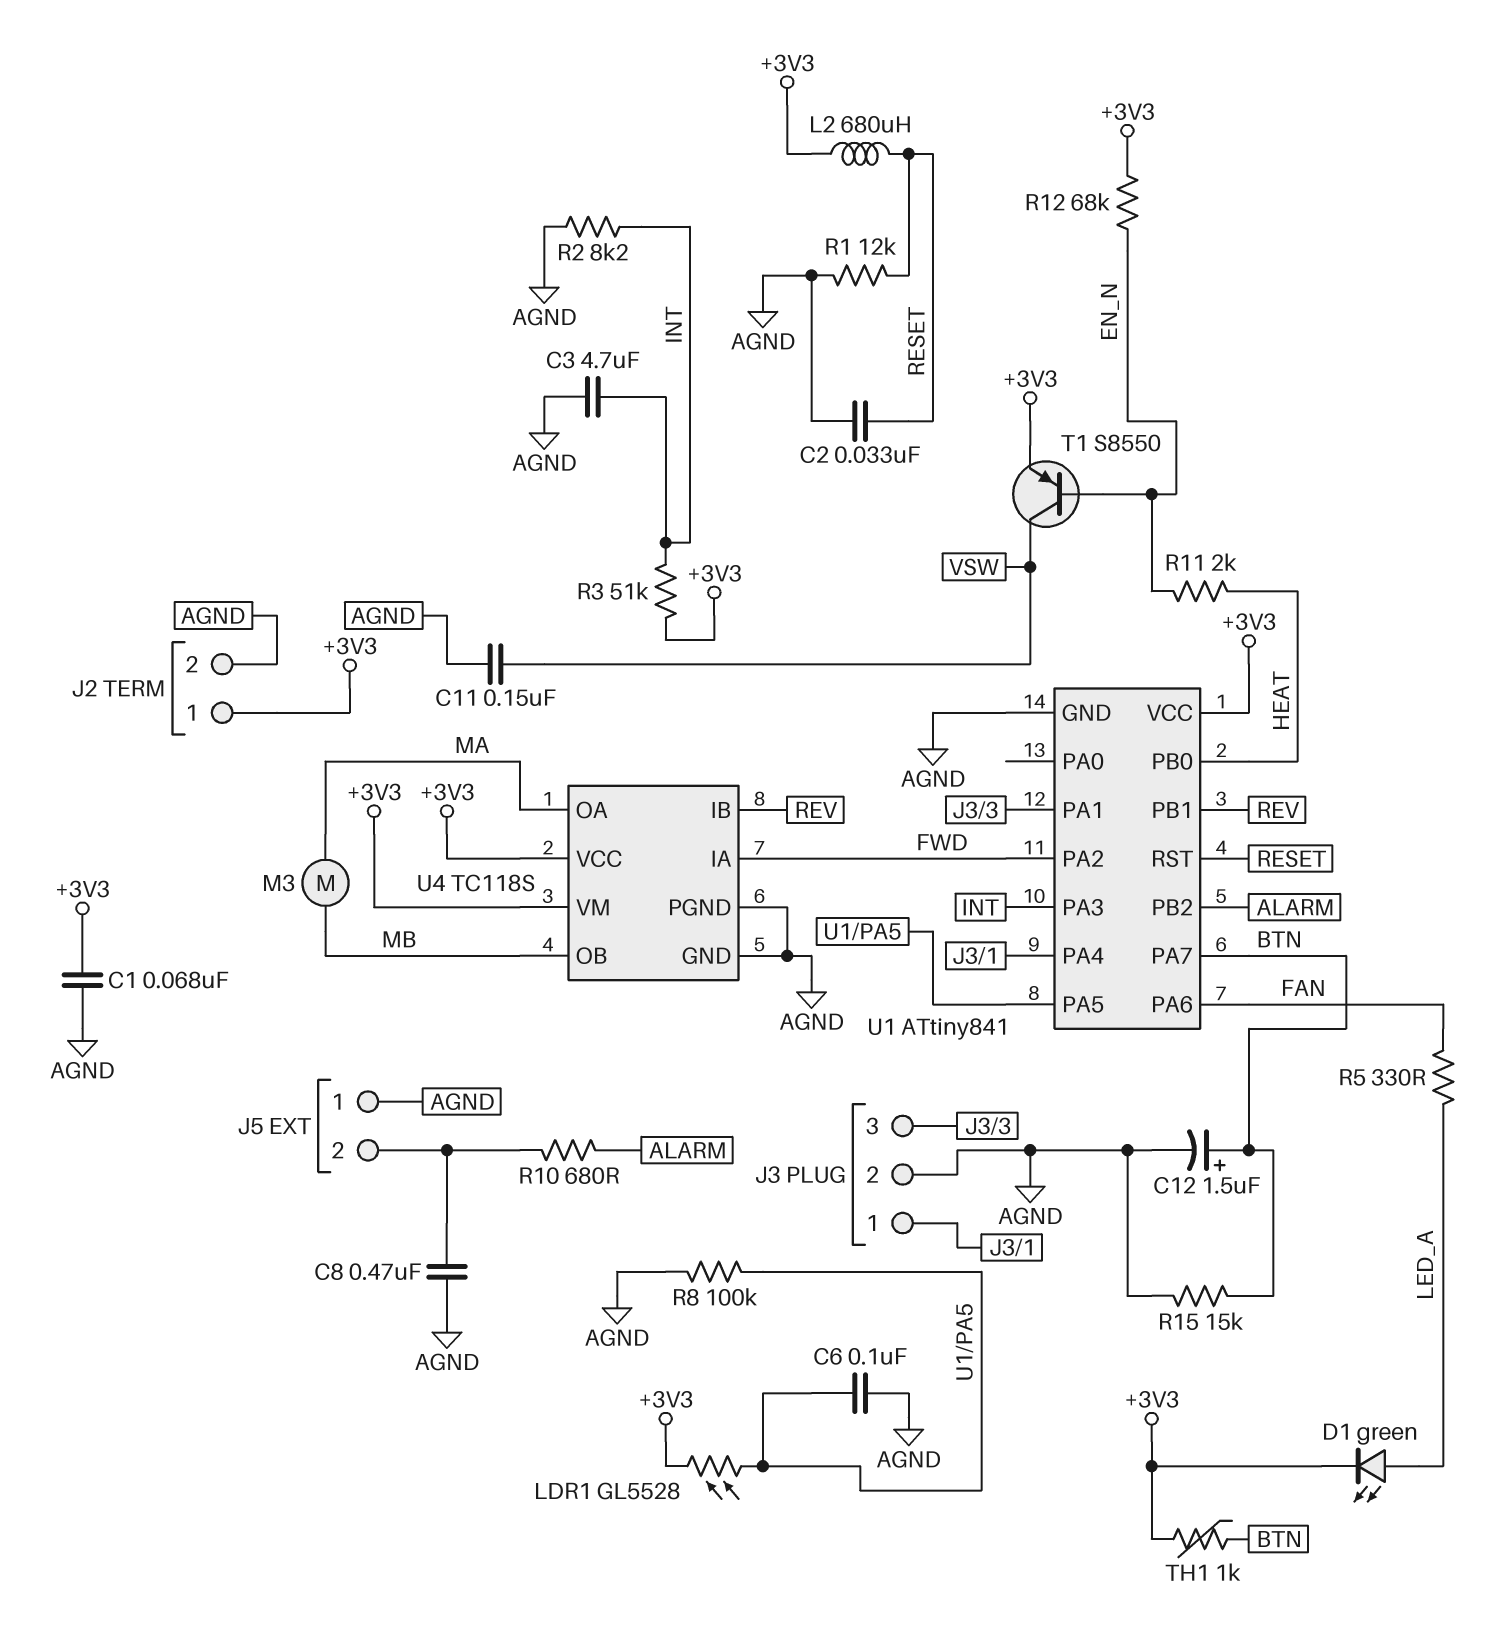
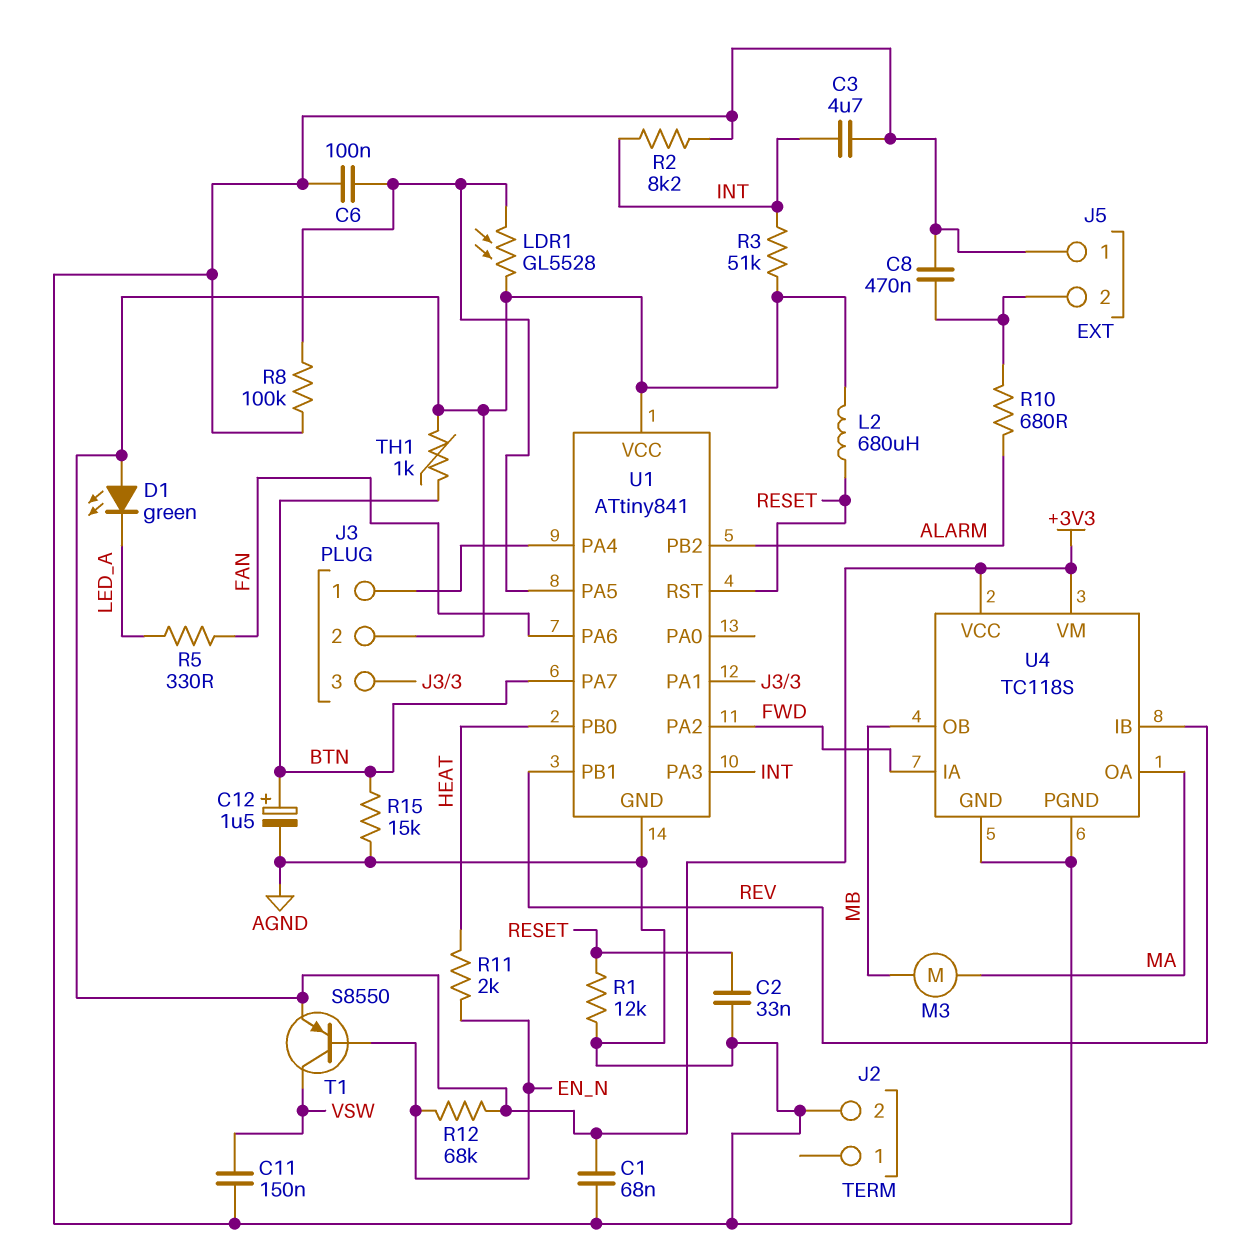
D1: LED green (A LED_A, K +3V3) -> LED green (A +3V3, K LED_A)
J2 pin 1: +3V3 -> none
J3 pin 2: AGND -> +3V3

